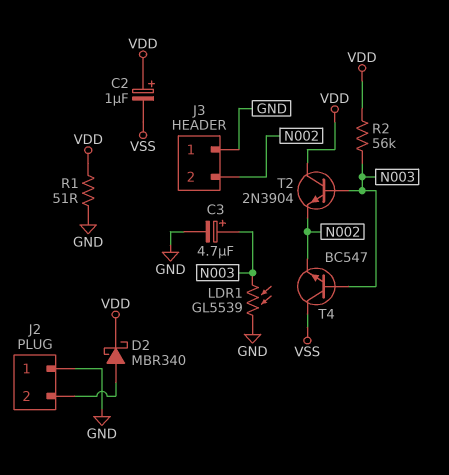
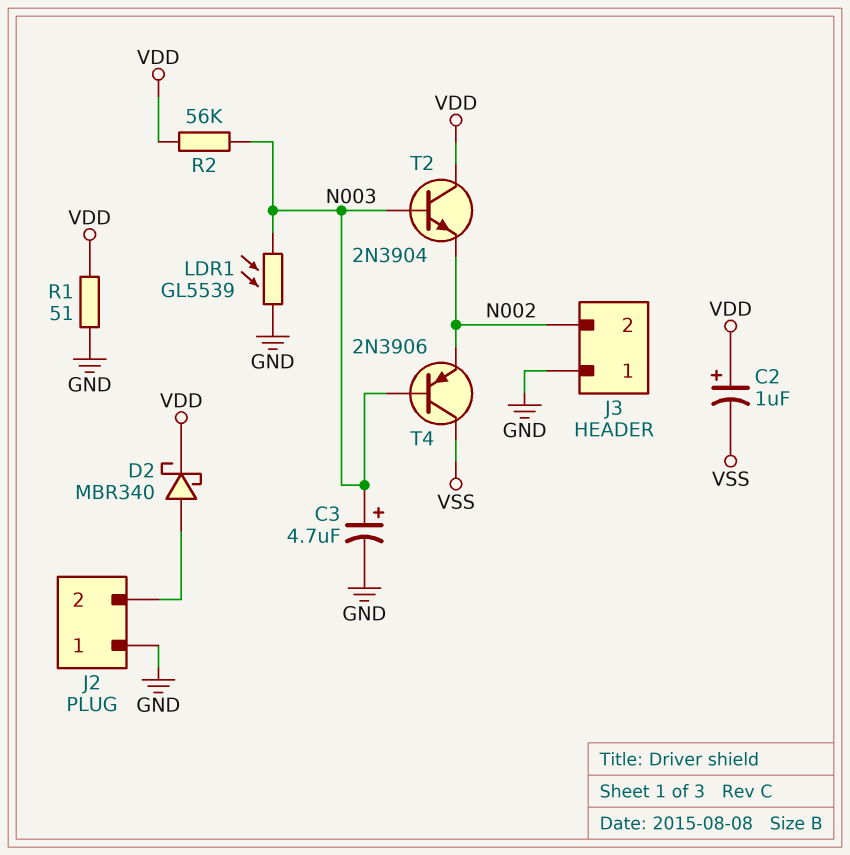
T4: NPN BC547 (B N003, C VSS, E N002) -> PNP 2N3906 (B N003, C VSS, E N002)

